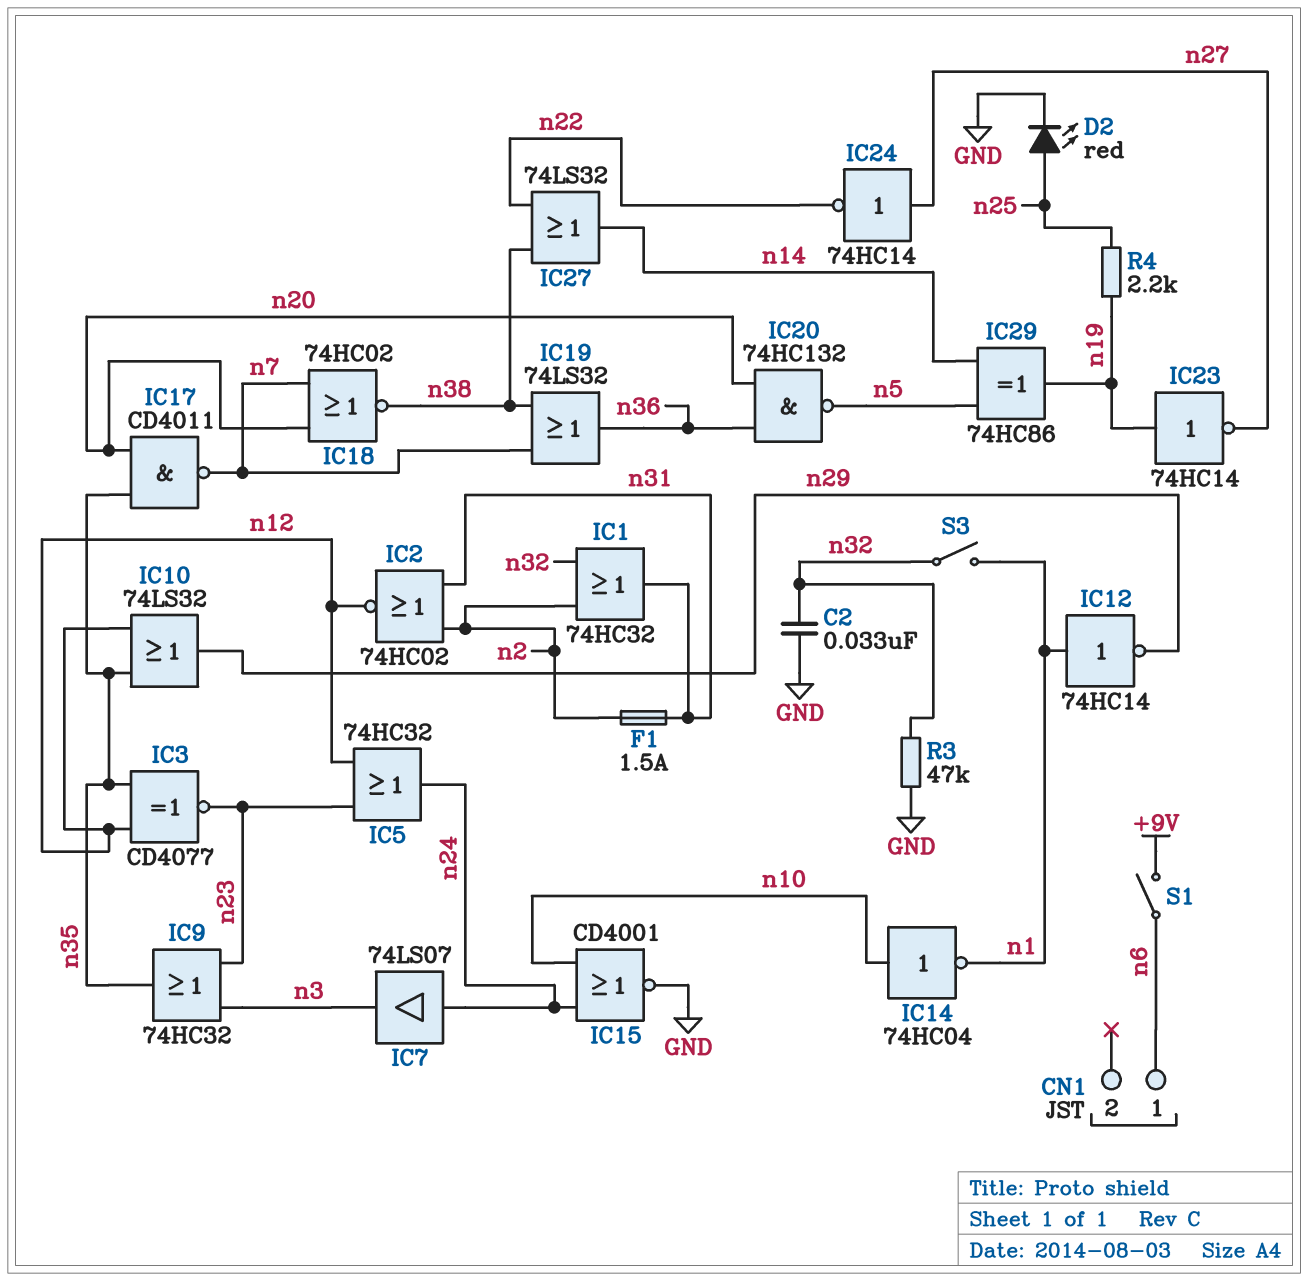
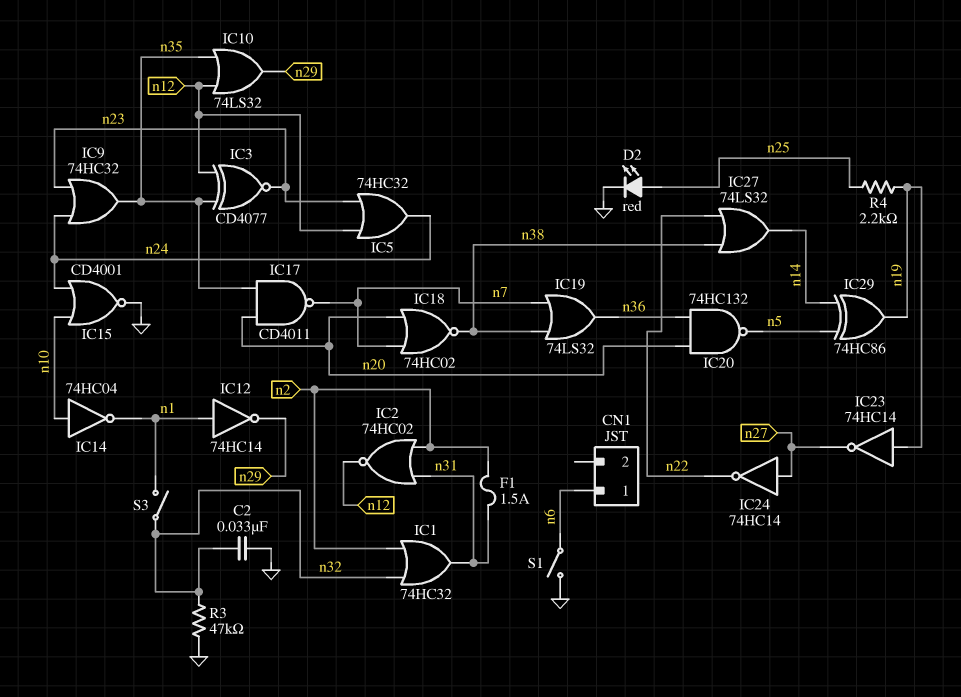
IC7: buffer 74LS07 (in n24, out n3) -> none
IC9: OR 74HC32 (in n3, in n23, out n35) -> OR 74HC32 (in n23, in n24, out n35)
S1: switch (+9V, n6) -> switch (GND, n6)

